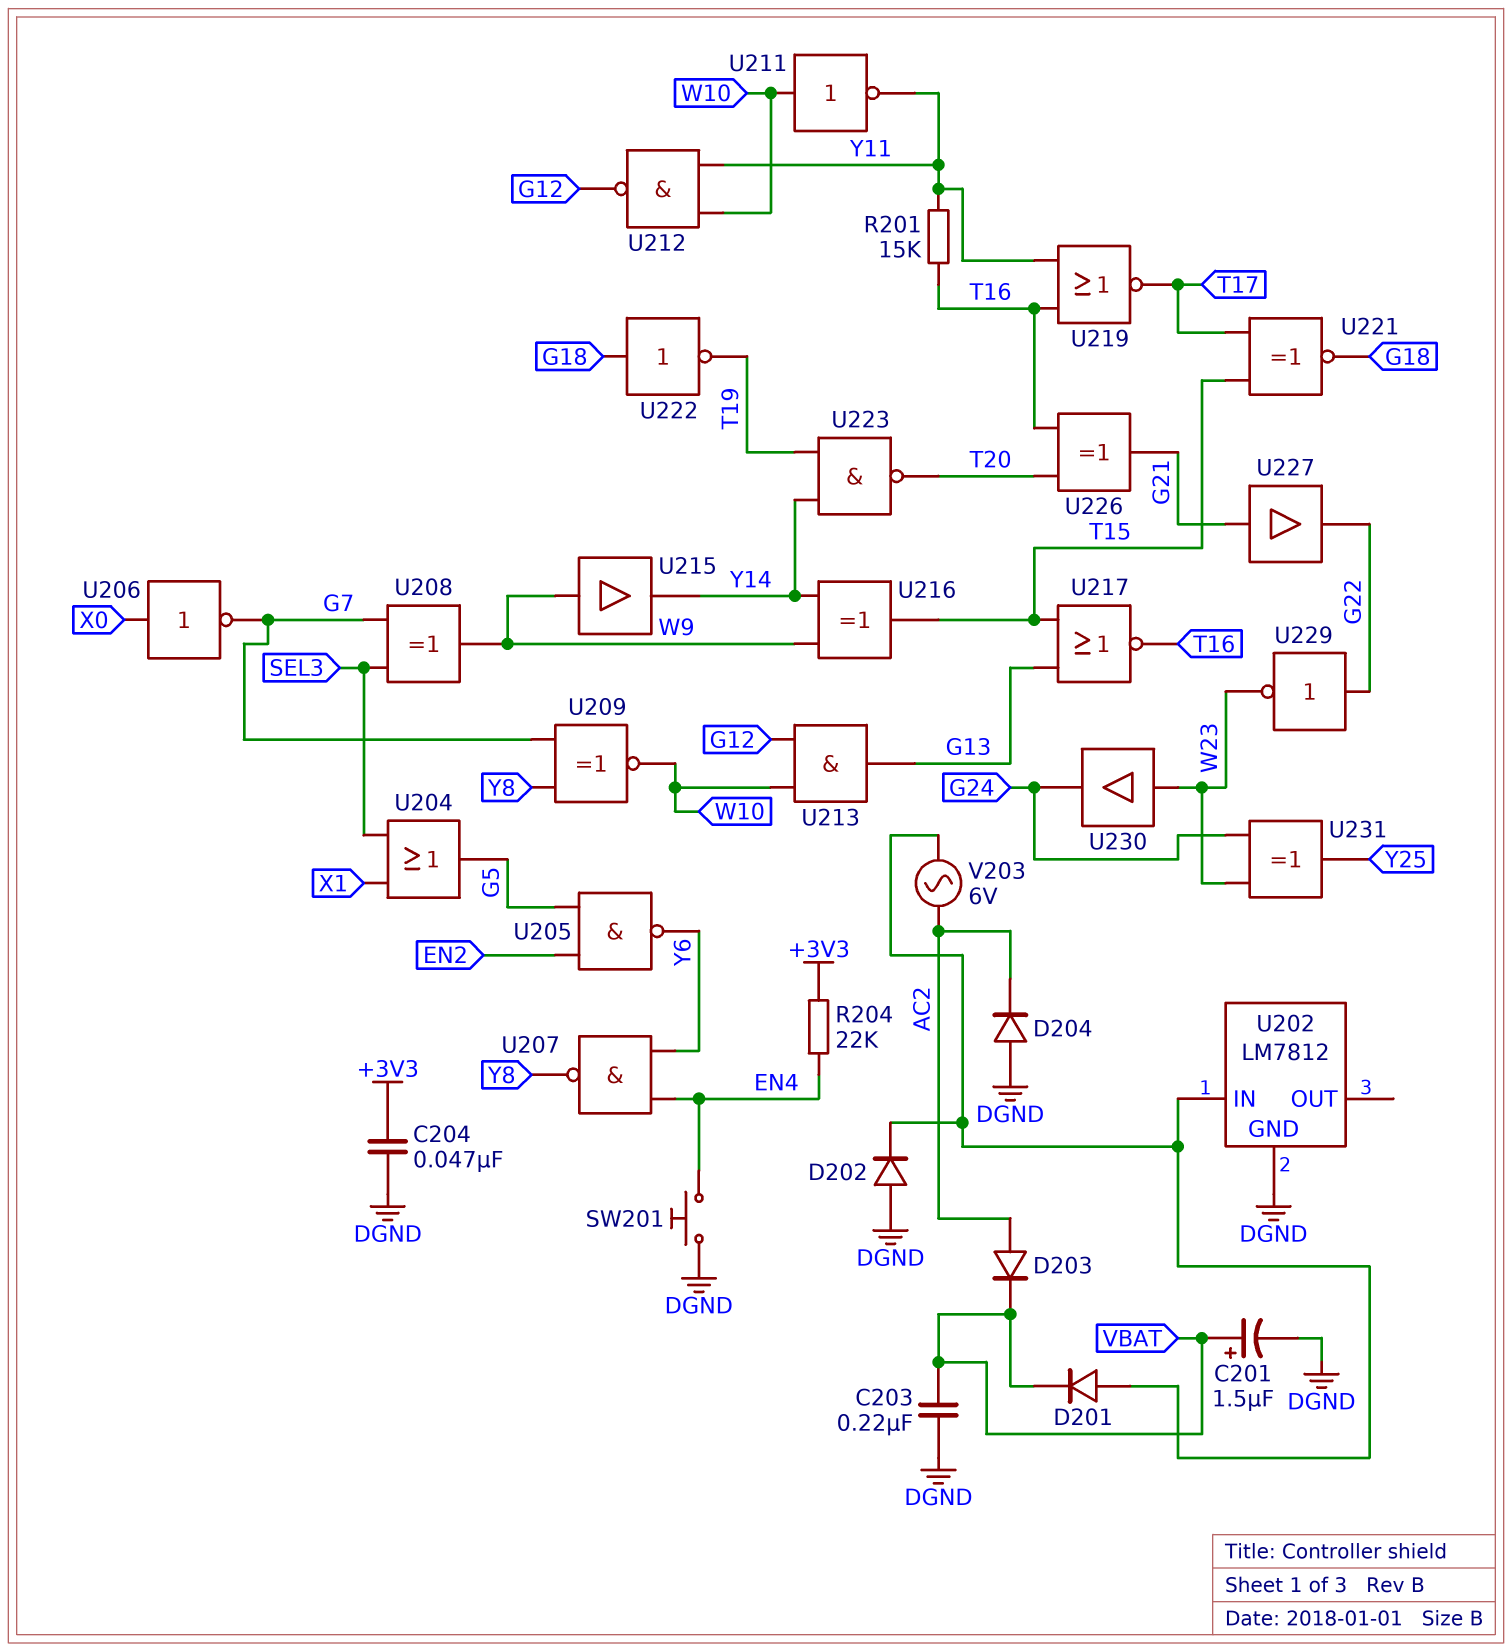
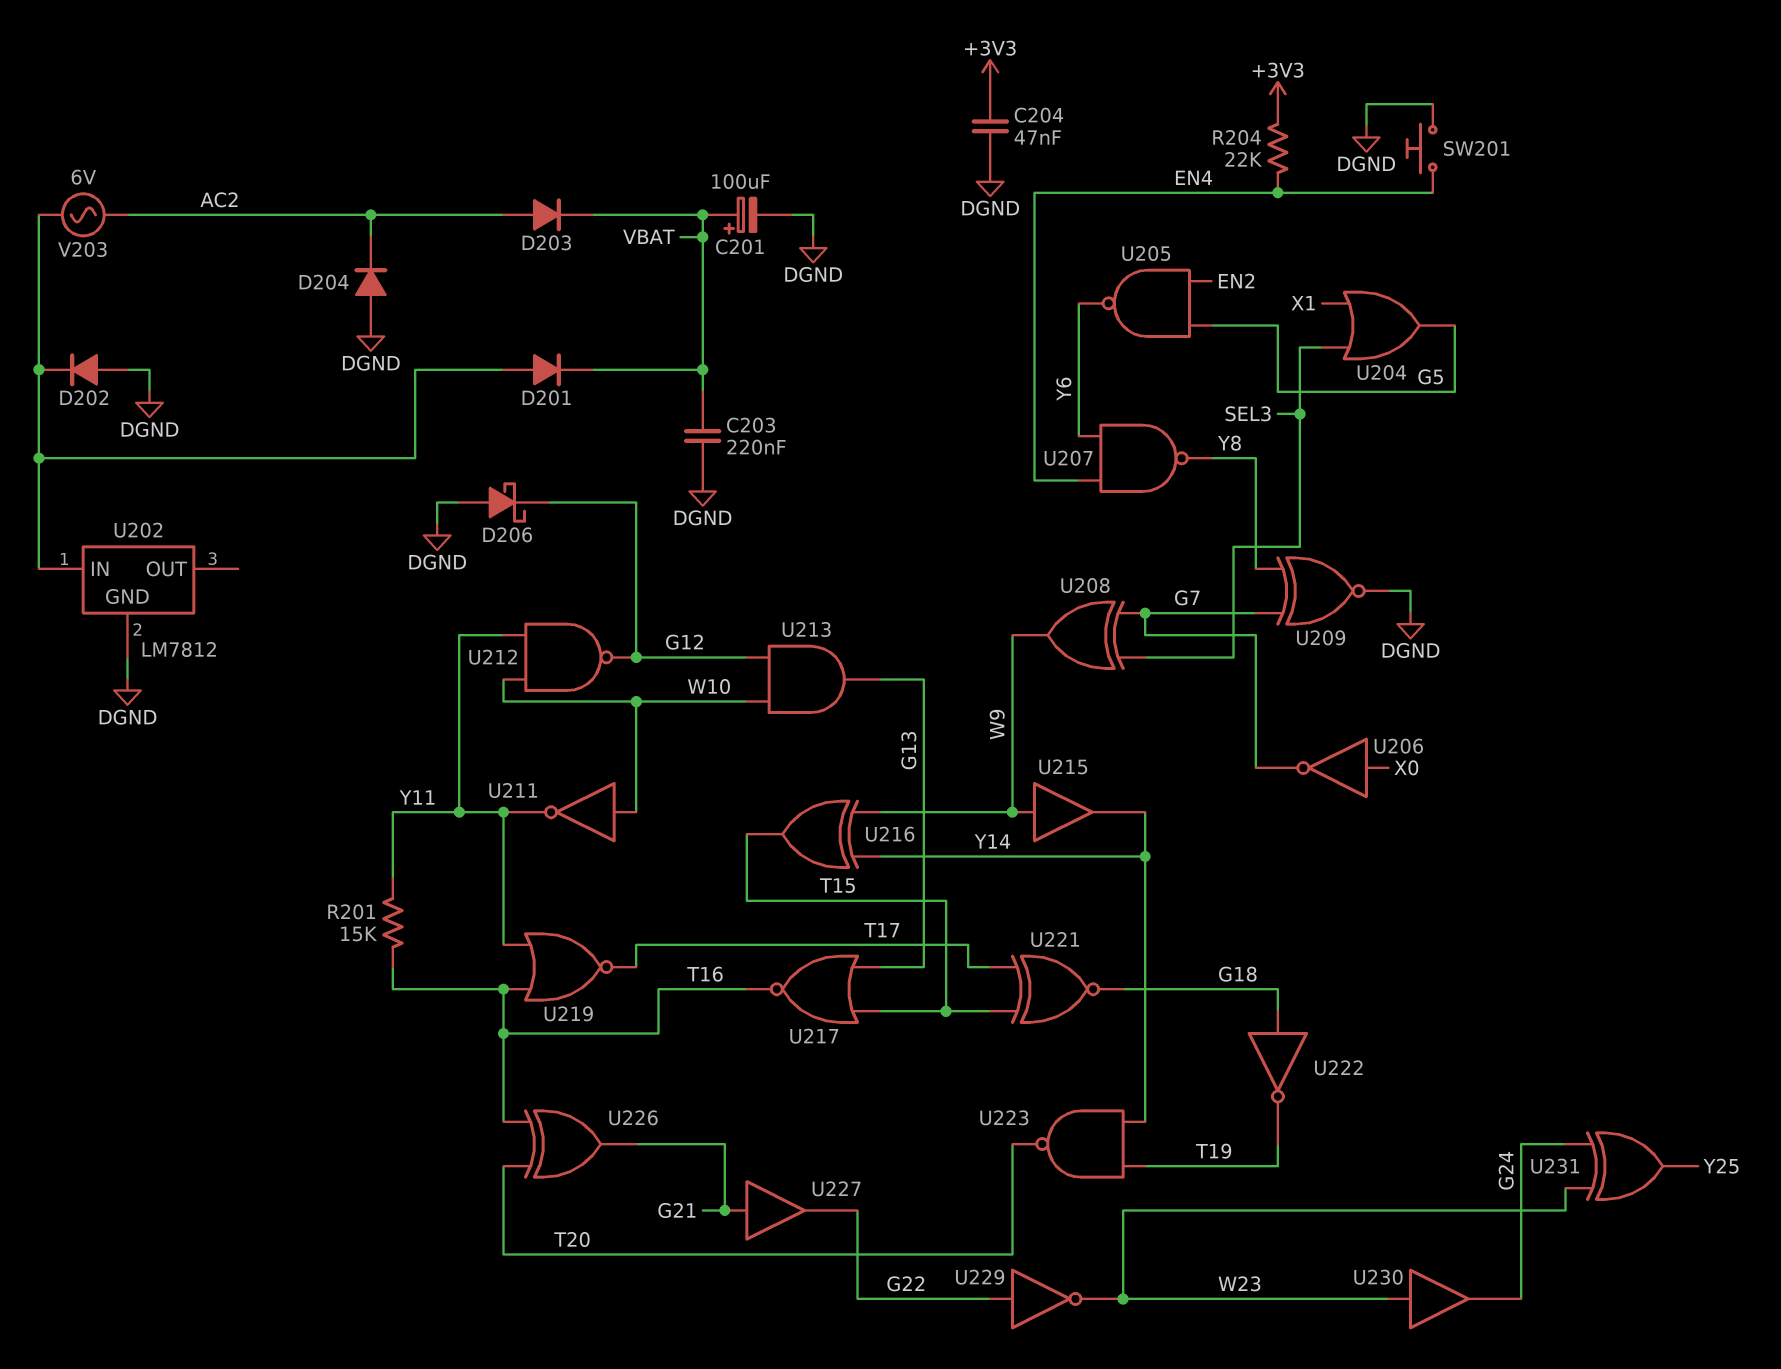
C201: 1.5uF (plus VBAT, minus DGND) -> 100uF (plus VBAT, minus DGND)
D206: none -> schottky (A DGND, K G12)
U209: XNOR (in G7, in Y8, out W10) -> XNOR (in G7, in Y8, out DGND)

